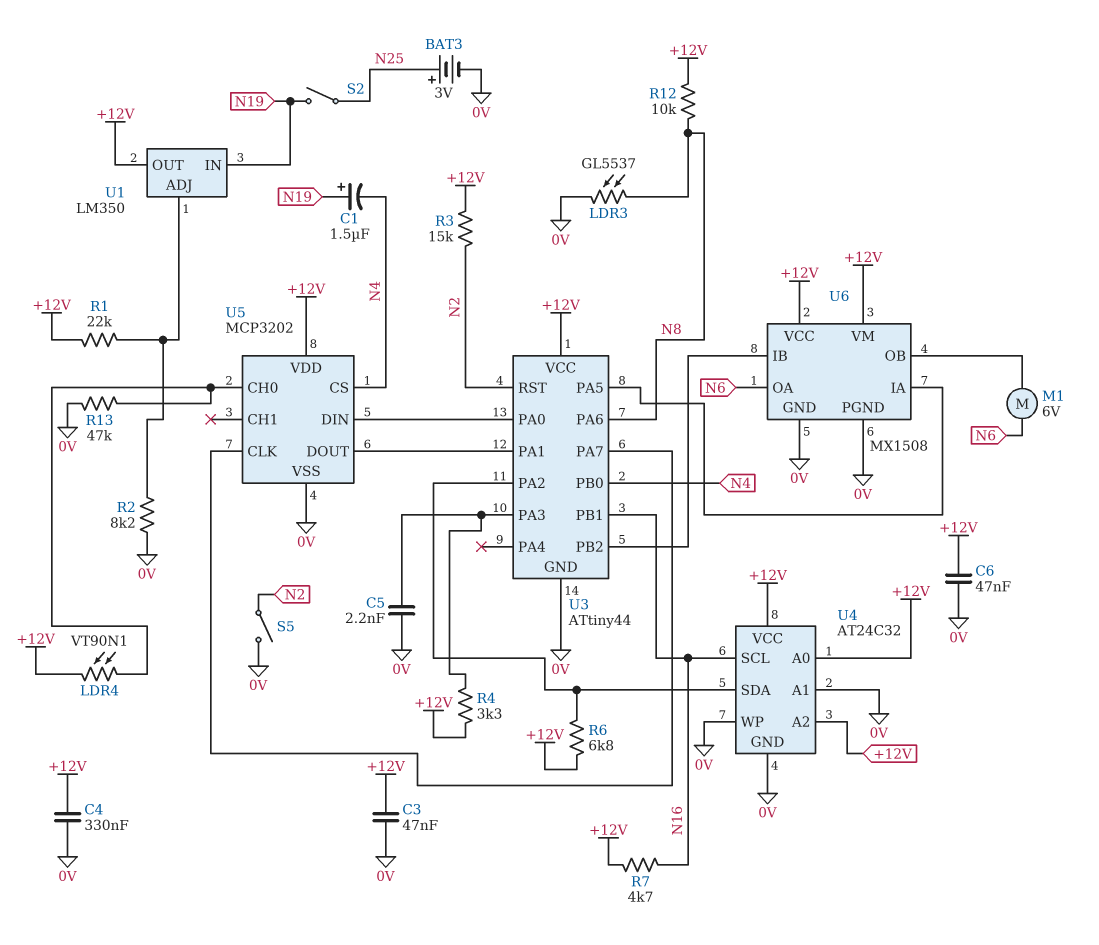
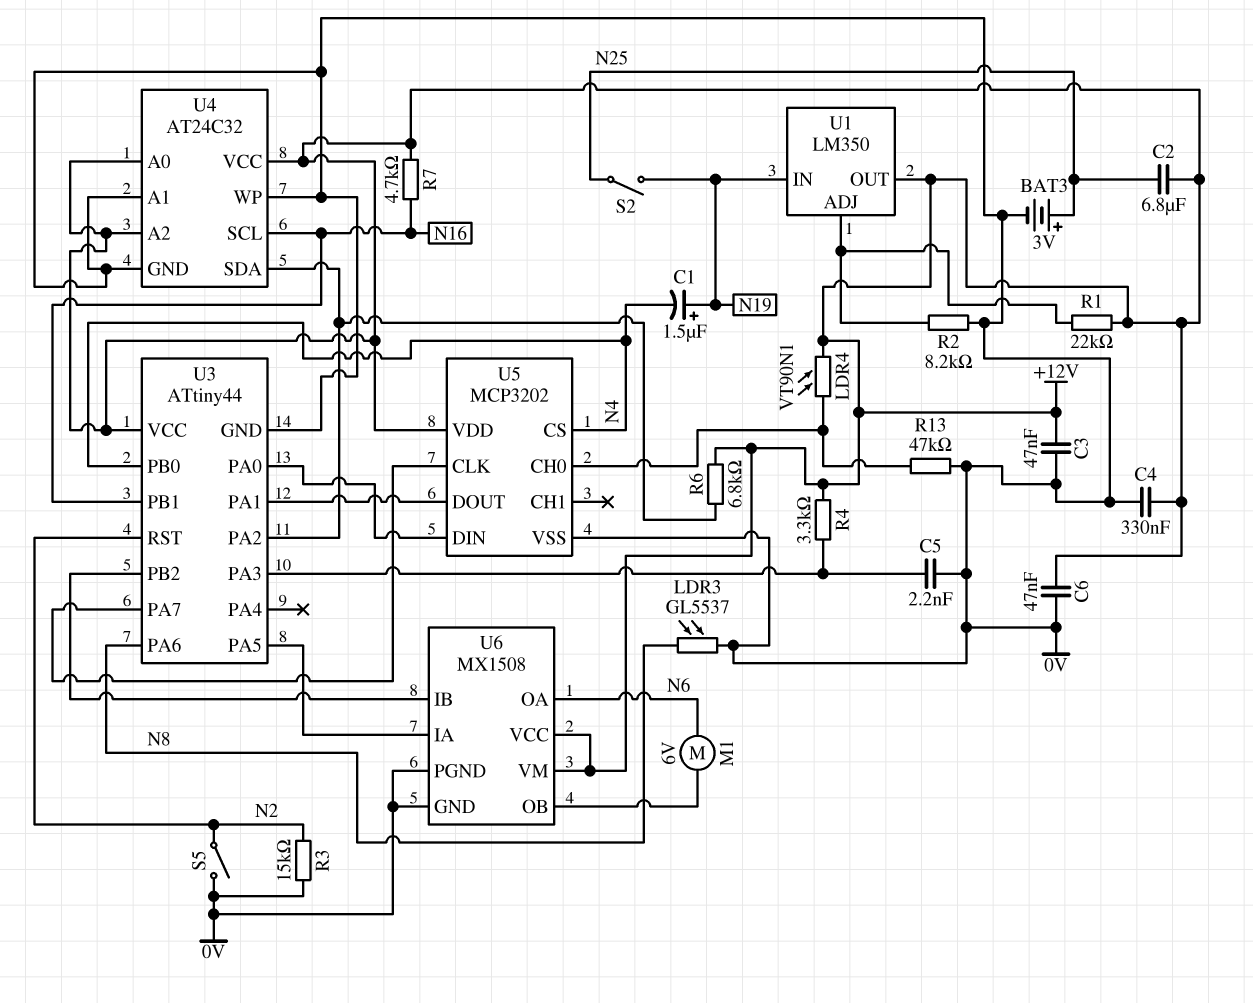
C2: none -> 6.8uF (+12V, N25)
R3: 15k (+12V, N2) -> 15k (0V, N2)
R12: 10k (+12V, N8) -> none

